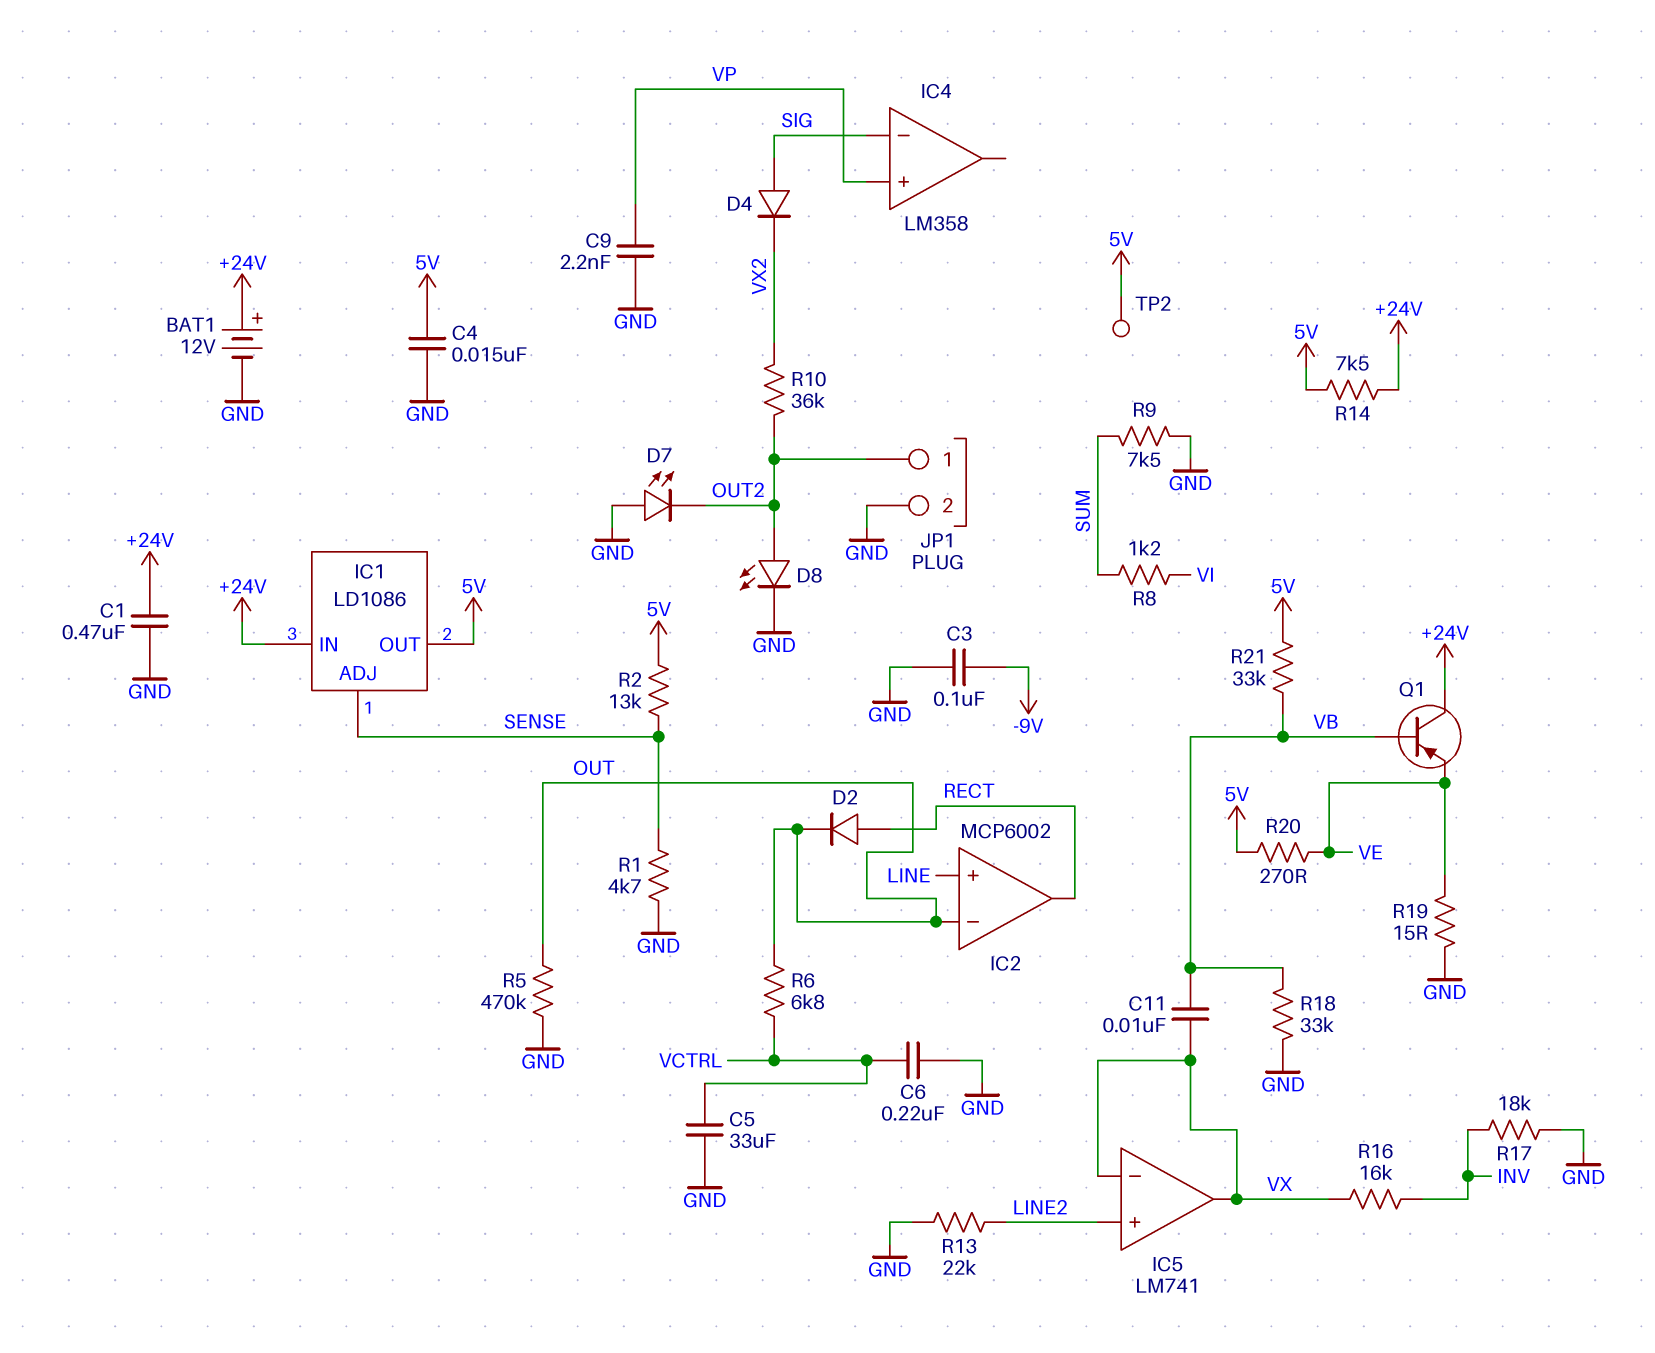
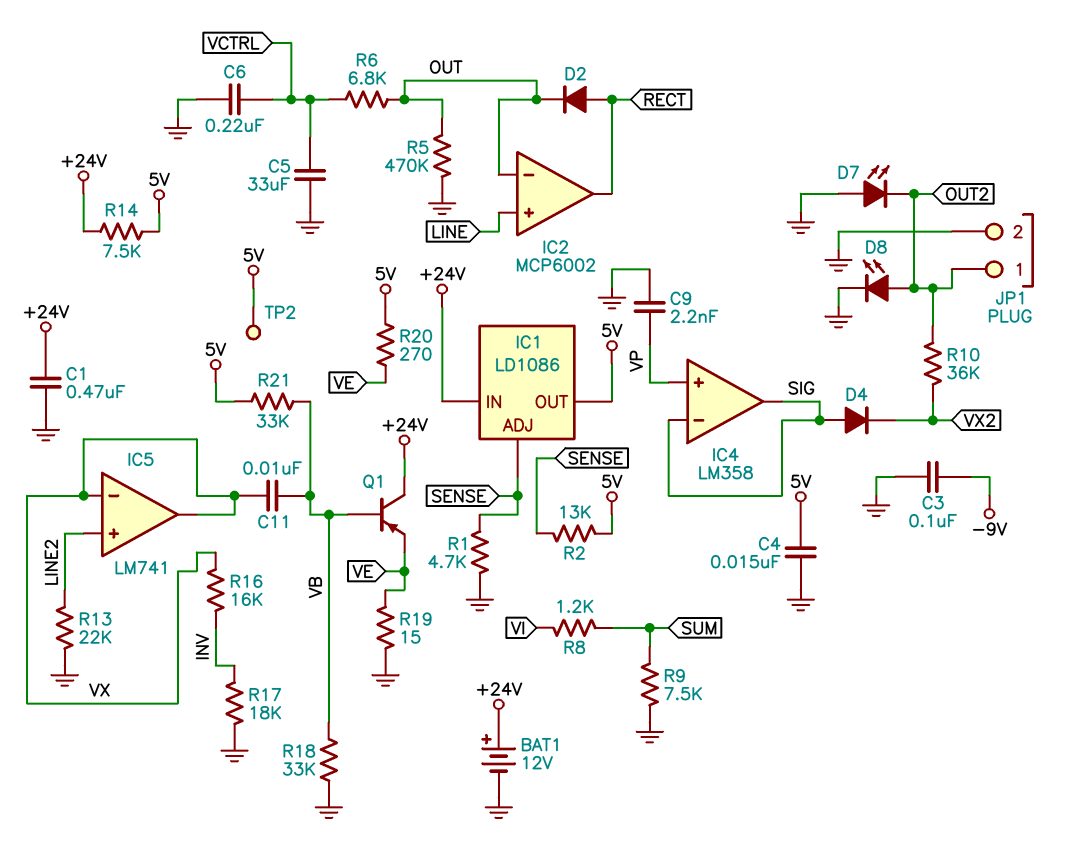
IC4 pin out: none -> SIG

